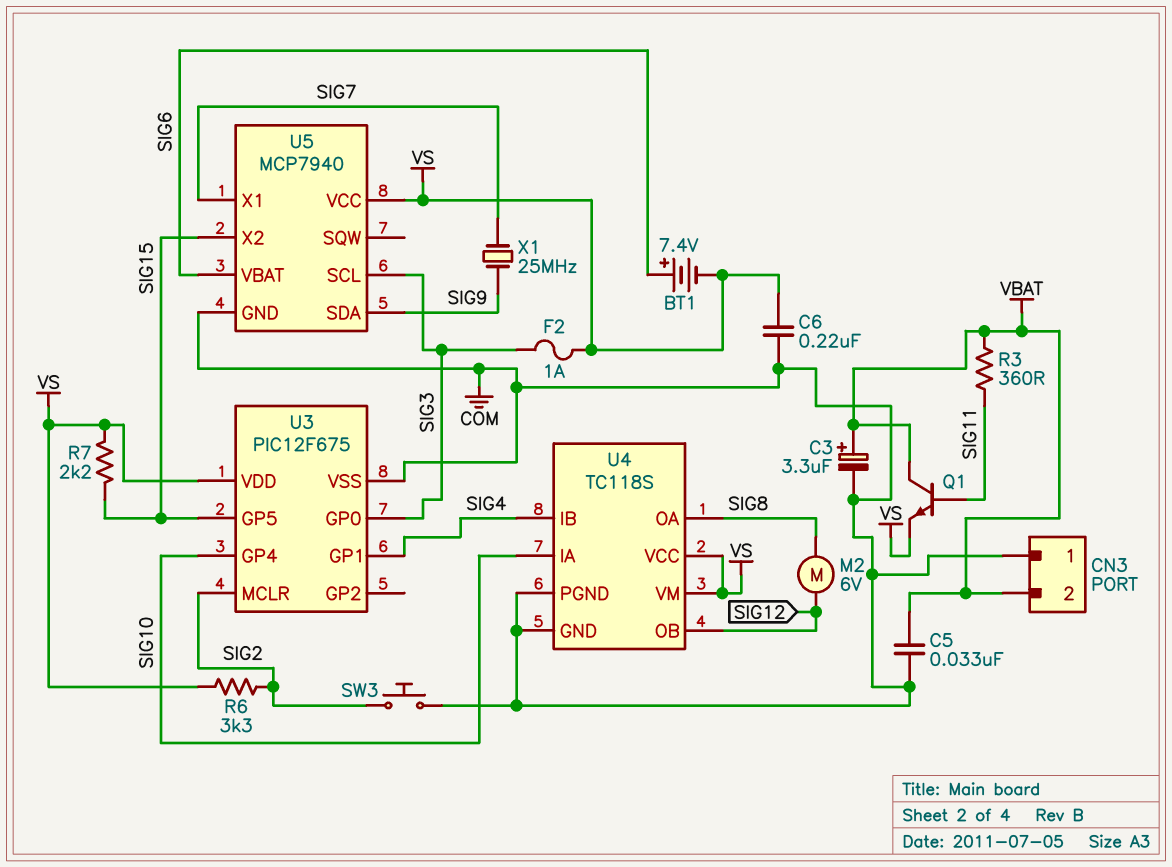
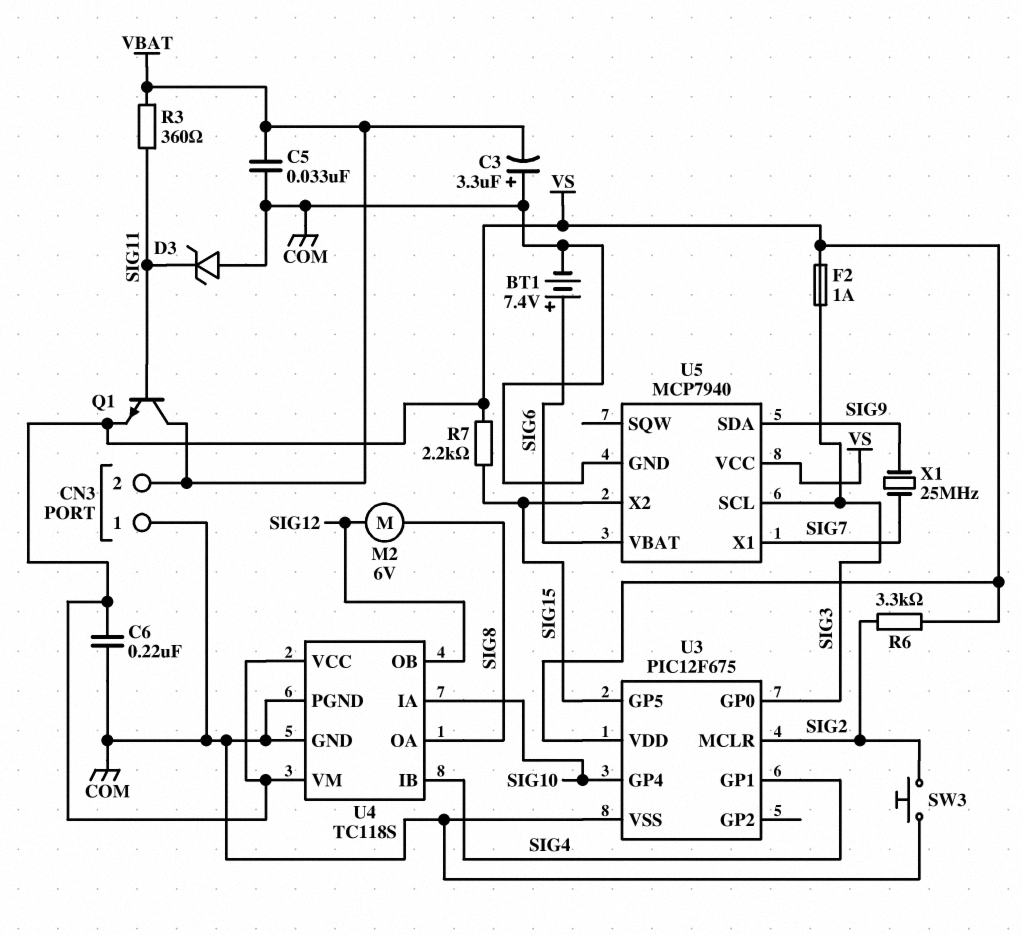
BT1: 7.4V (plus SIG6, minus VS) -> 7.4V (plus SIG6, minus COM)
C3: 3.3uF (plus VBAT, minus COM) -> 3.3uF (plus COM, minus VBAT)
D3: none -> zener (A COM, K SIG11)

